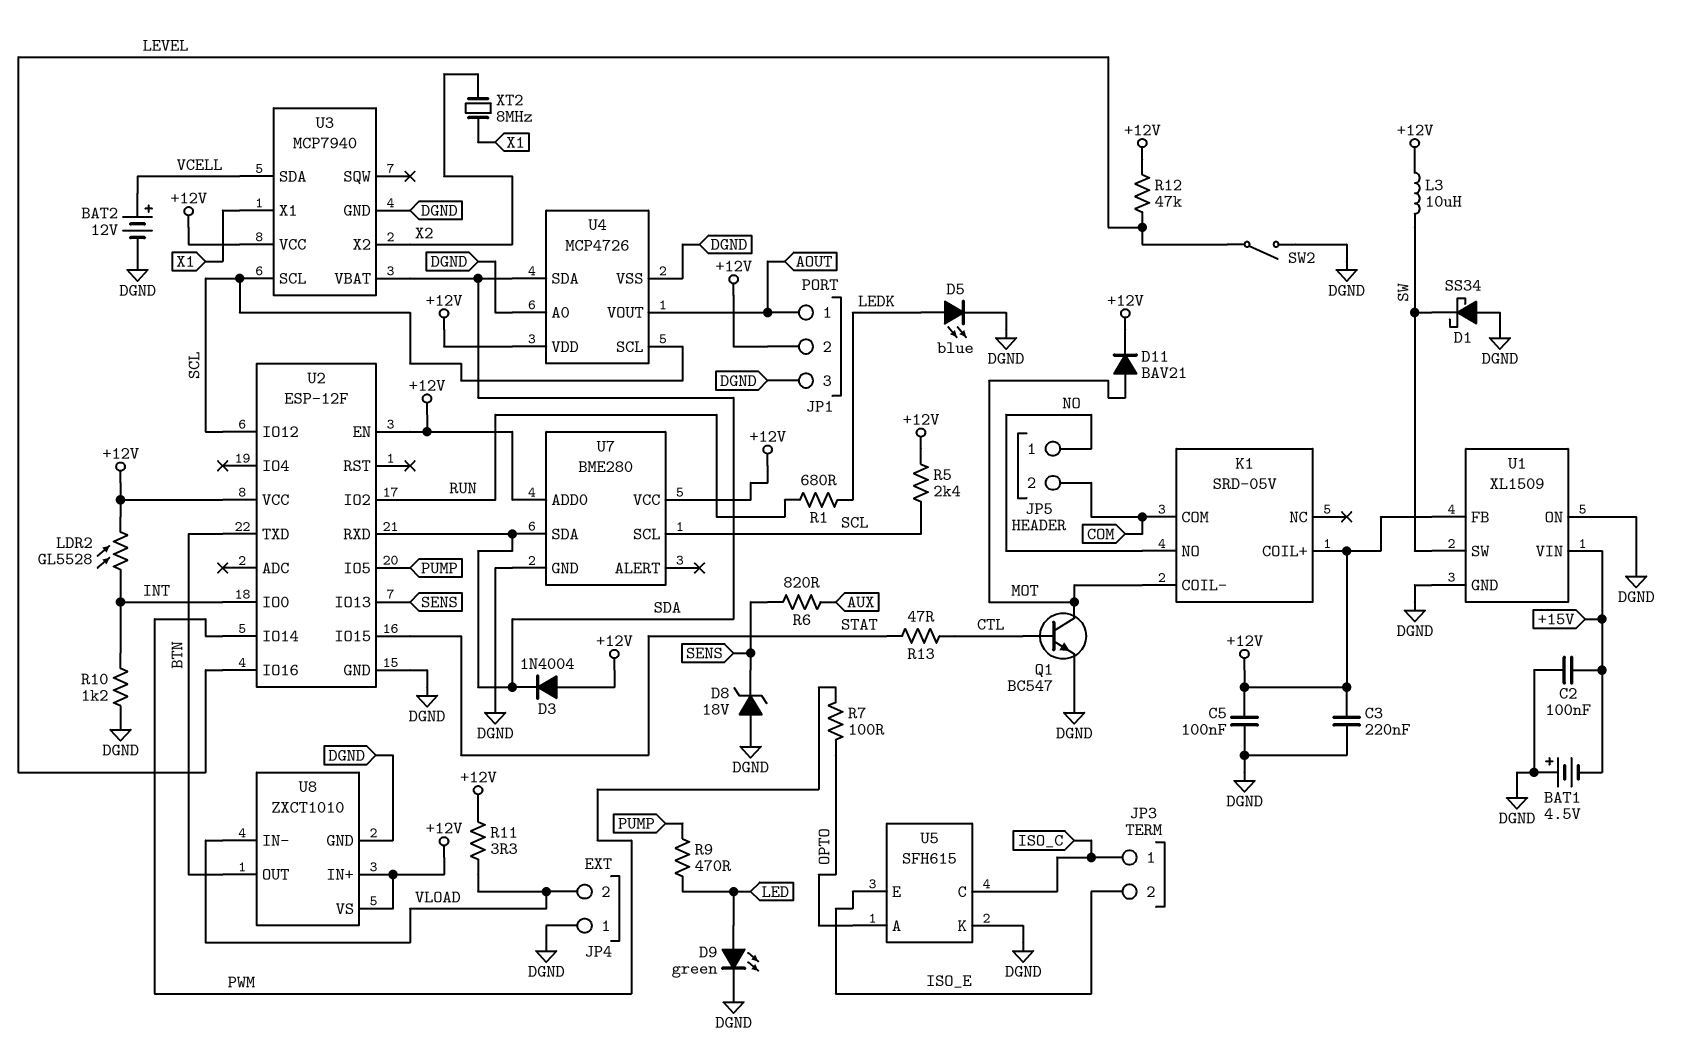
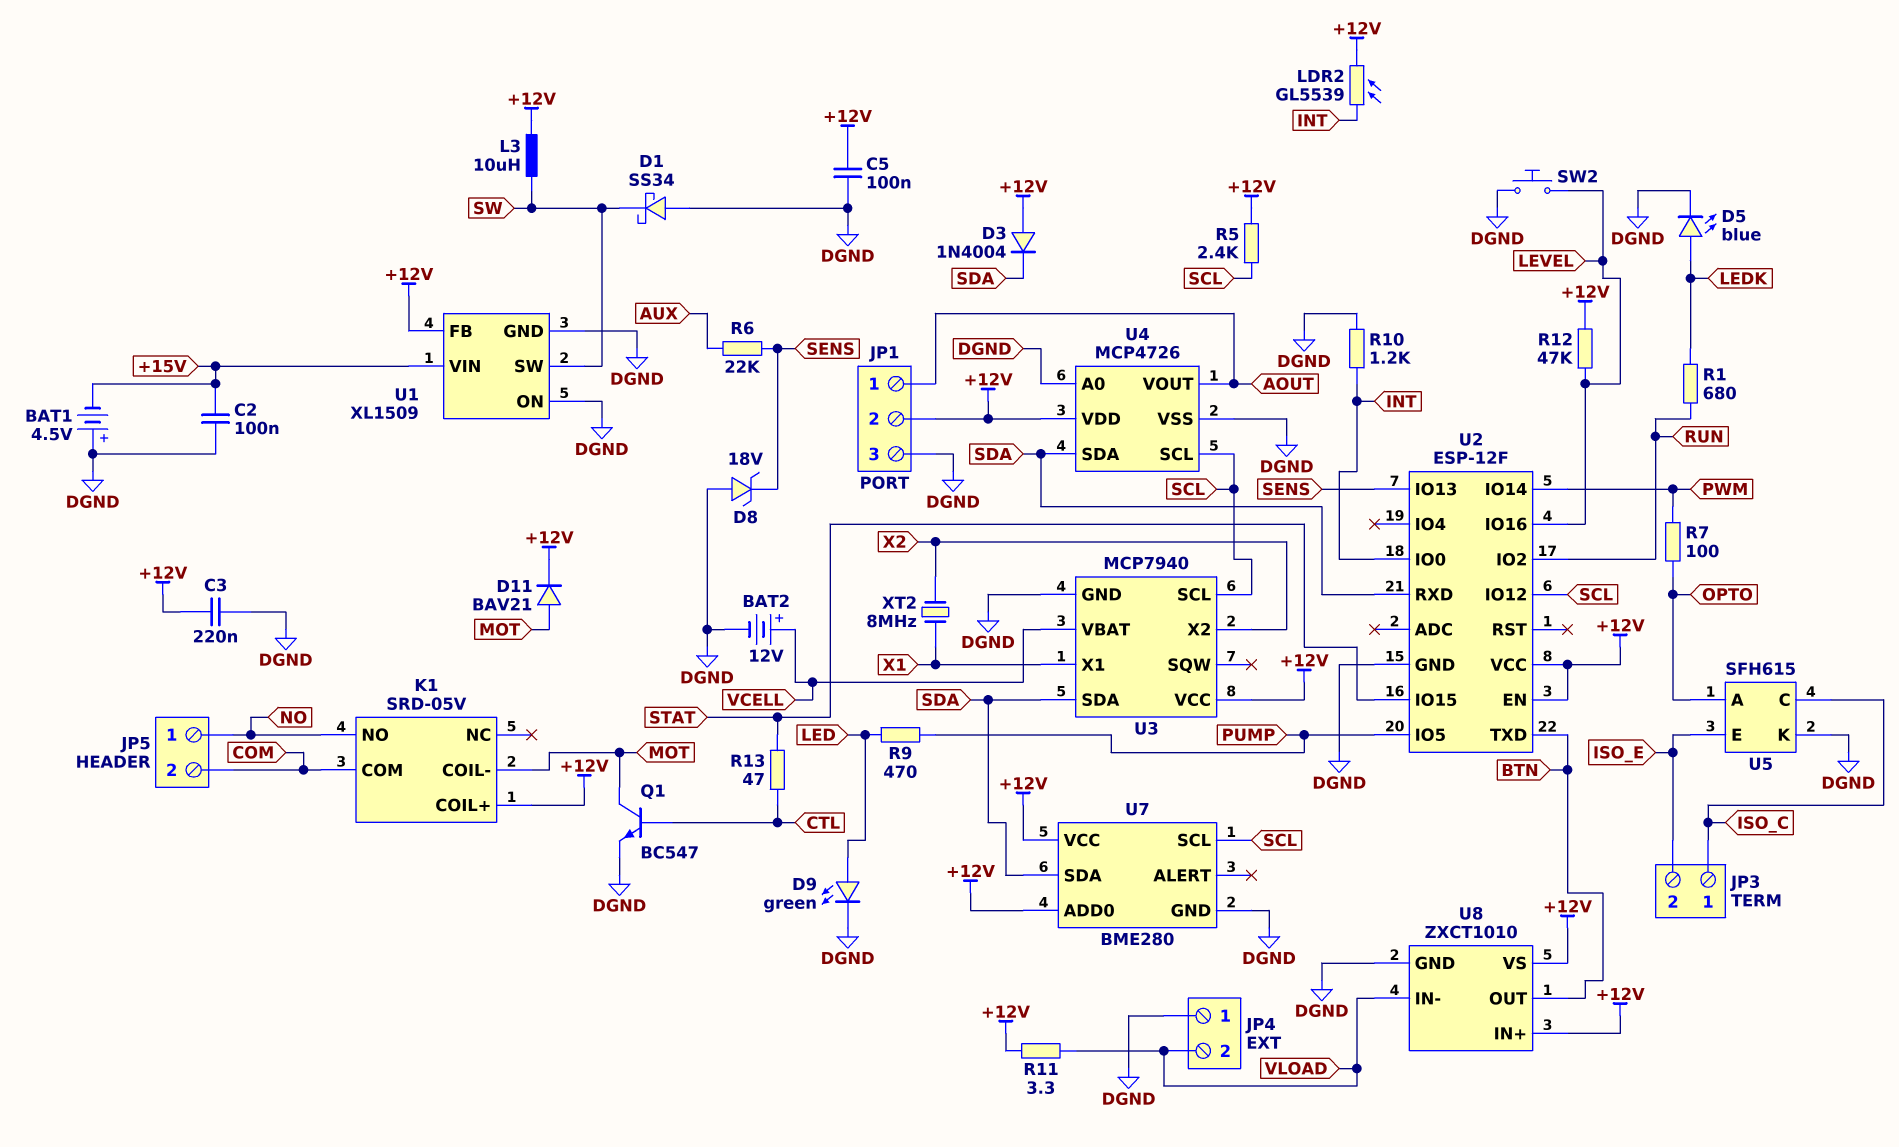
LDR2: GL5528 (+12V, INT) -> GL5539 (+12V, INT)
R6: 820 (AUX, SENS) -> 22k (AUX, SENS)
SW2: switch (DGND, LEVEL) -> button (DGND, LEVEL)
U3 pin SDA: VCELL -> SDA
U3 pin VBAT: SDA -> VCELL

